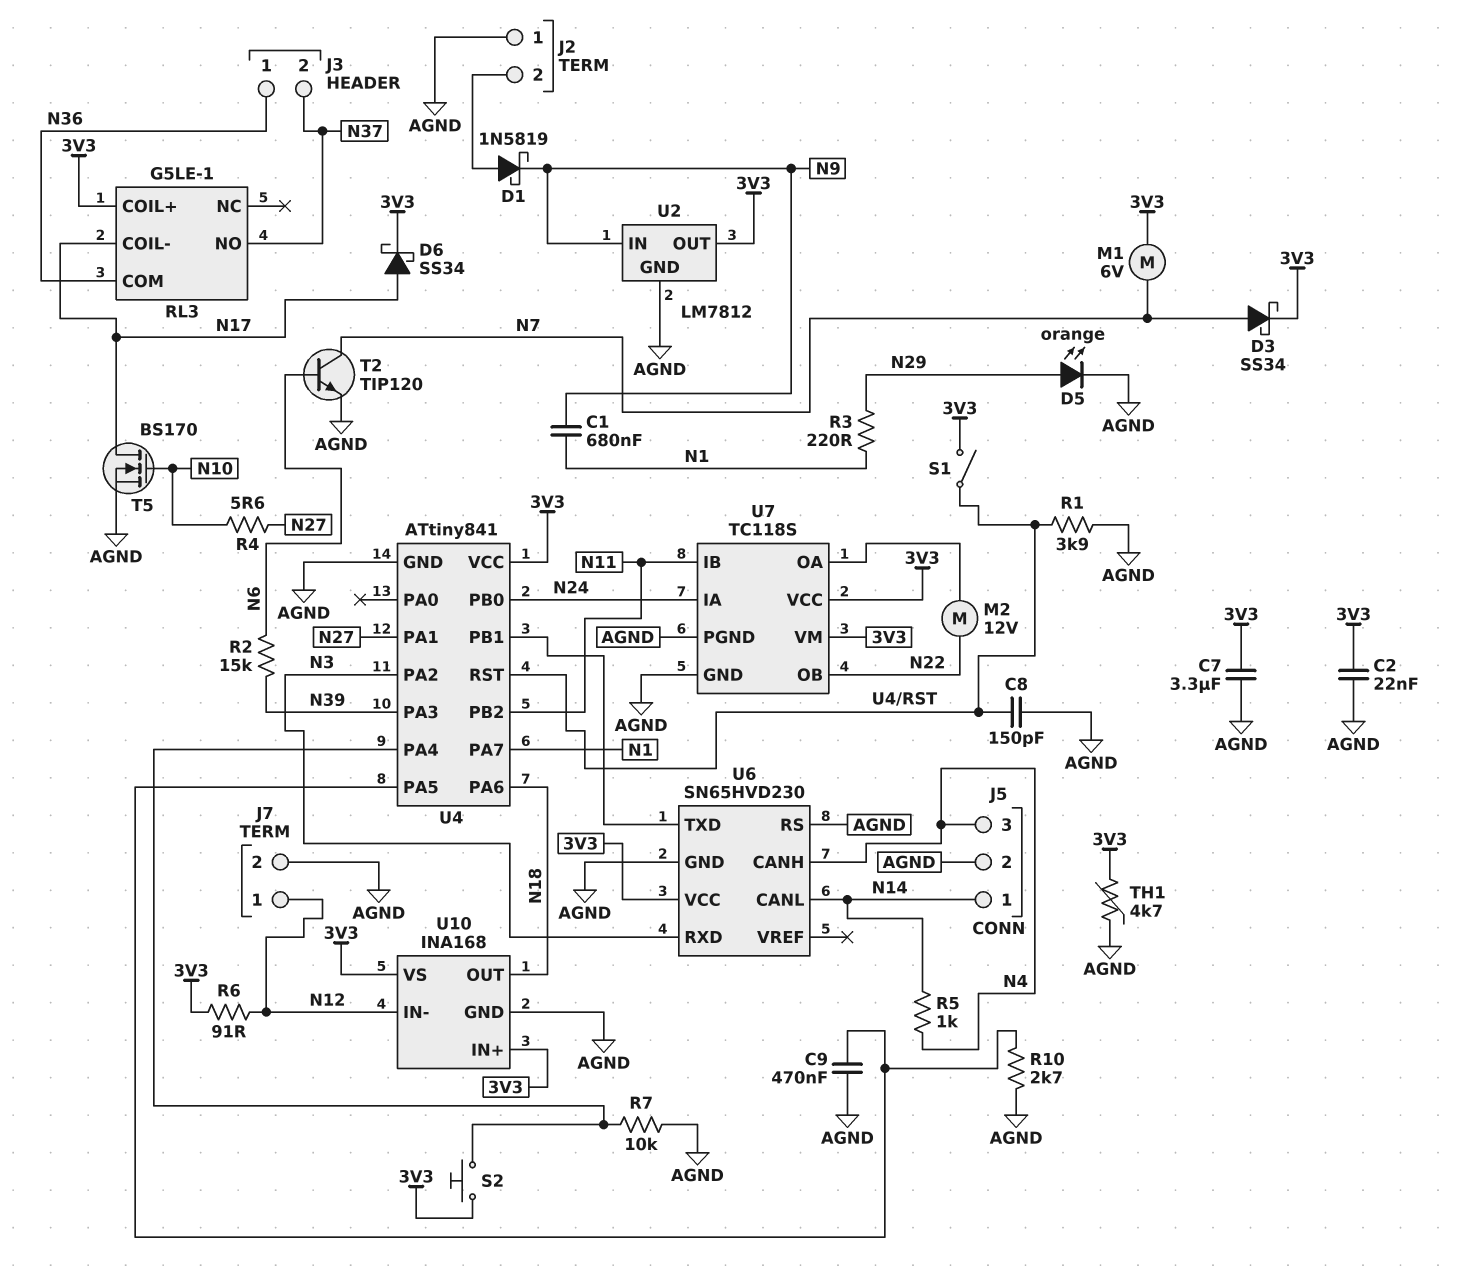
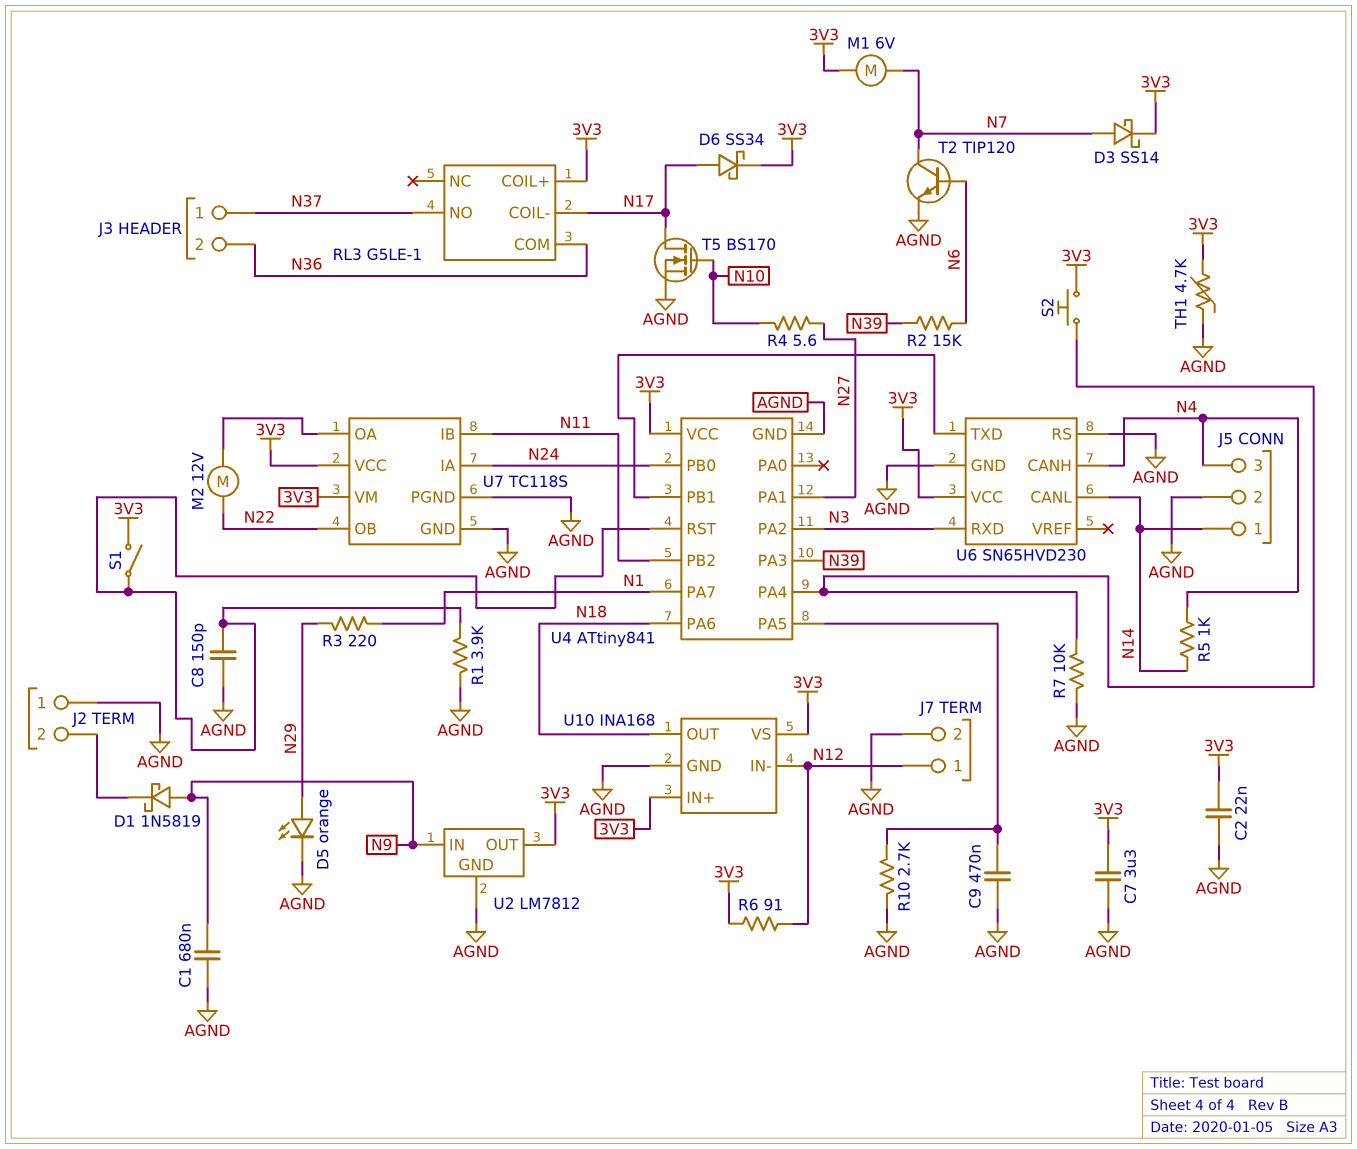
C1: 680nF (N1, N9) -> 680nF (AGND, N9)
D1: schottky 1N5819 (A J2/2, K N9) -> schottky 1N5819 (A N9, K J2/2)
D3: schottky SS34 (A N7, K 3V3) -> schottky SS14 (A N7, K 3V3)
J3 pin 1: N36 -> N37
J3 pin 2: N37 -> N36

